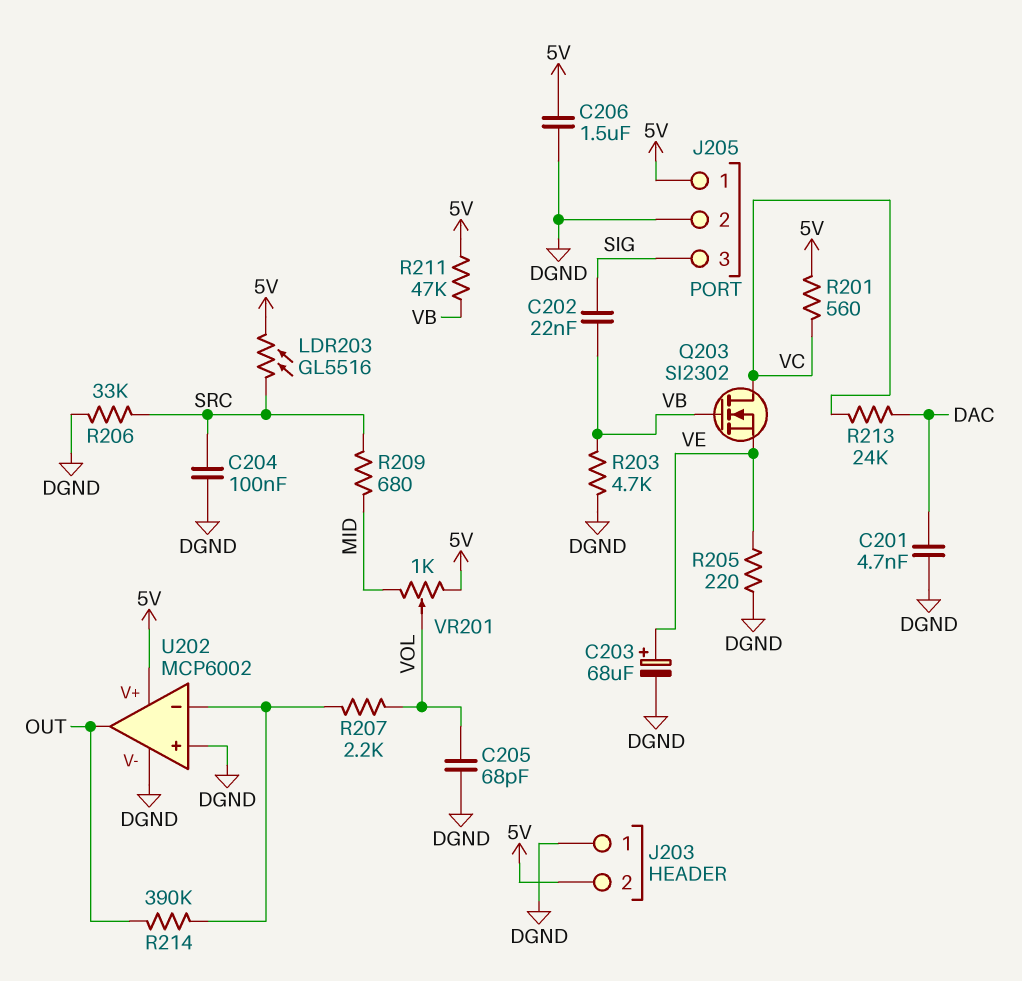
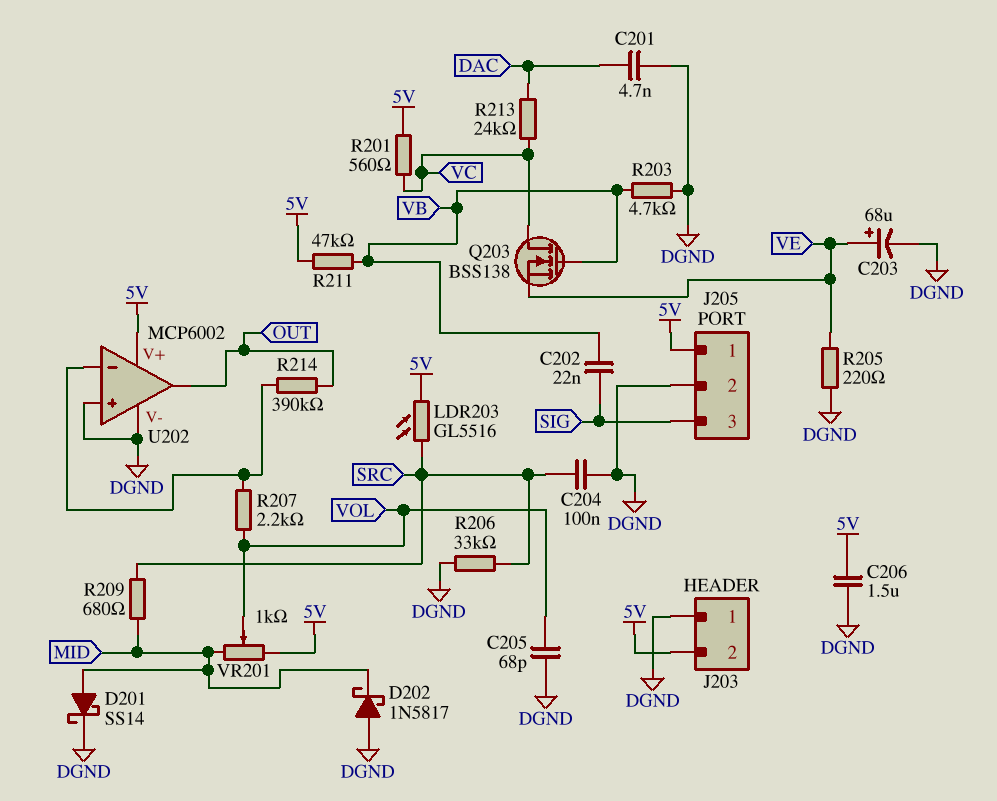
D201: none -> schottky SS14 (A MID, K DGND)
D202: none -> schottky 1N5817 (A DGND, K MID)
Q203: NMOS SI2302 (G VB, D VC, S VE) -> NMOS BSS138 (G VB, D VC, S VE)

